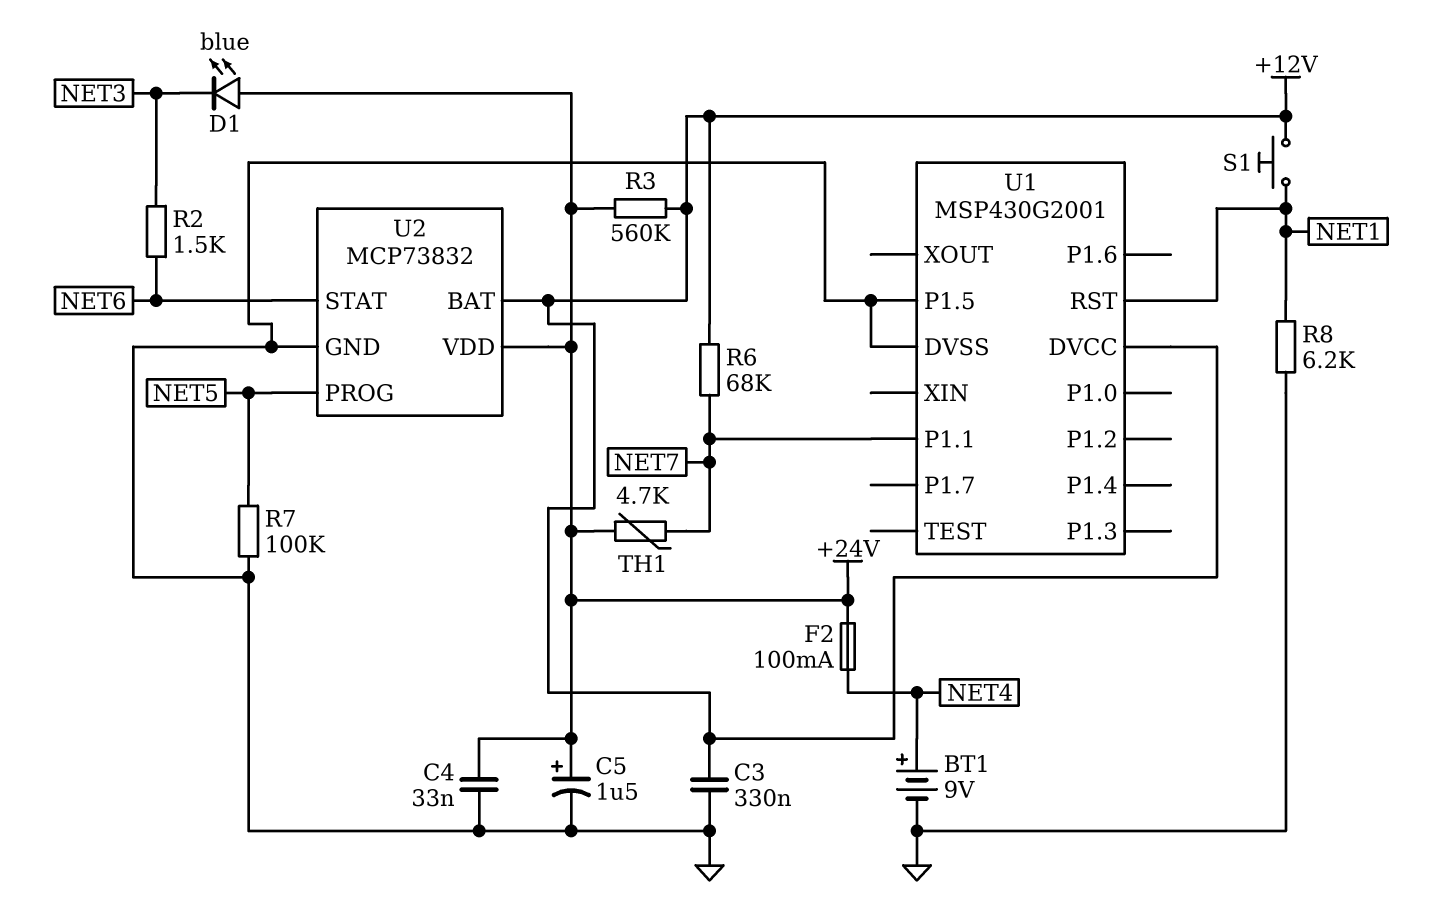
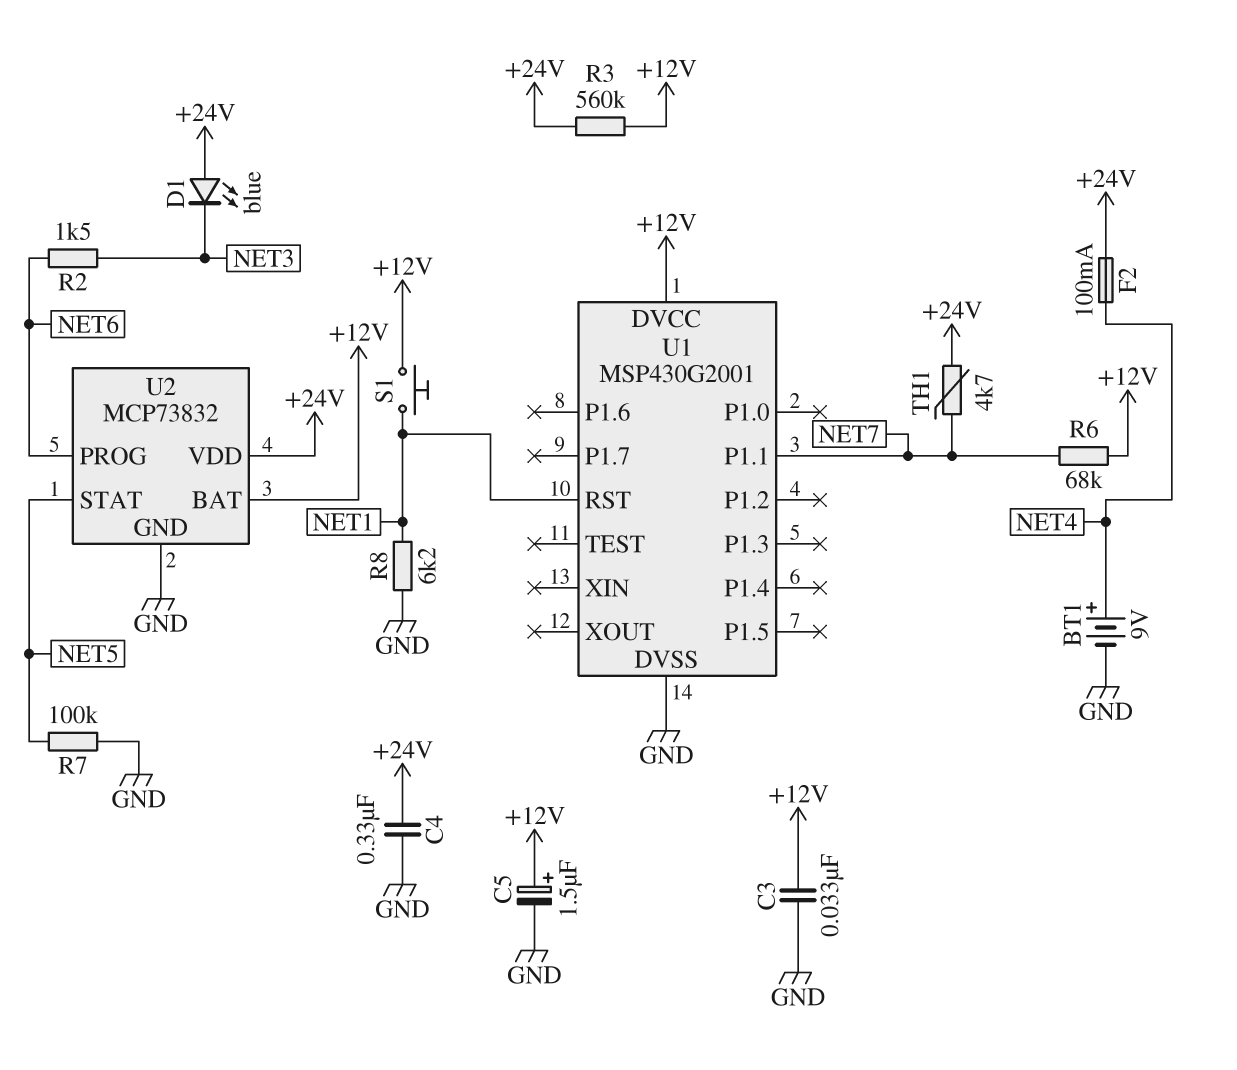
C3: 330nF (+12V, GND) -> 33nF (+12V, GND)
C4: 33nF (+24V, GND) -> 330nF (+24V, GND)
C5: 1.5uF (plus +24V, minus GND) -> 1.5uF (plus +12V, minus GND)
U1 pin P1.5: GND -> none
U2 pin PROG: NET5 -> NET6
U2 pin STAT: NET6 -> NET5

